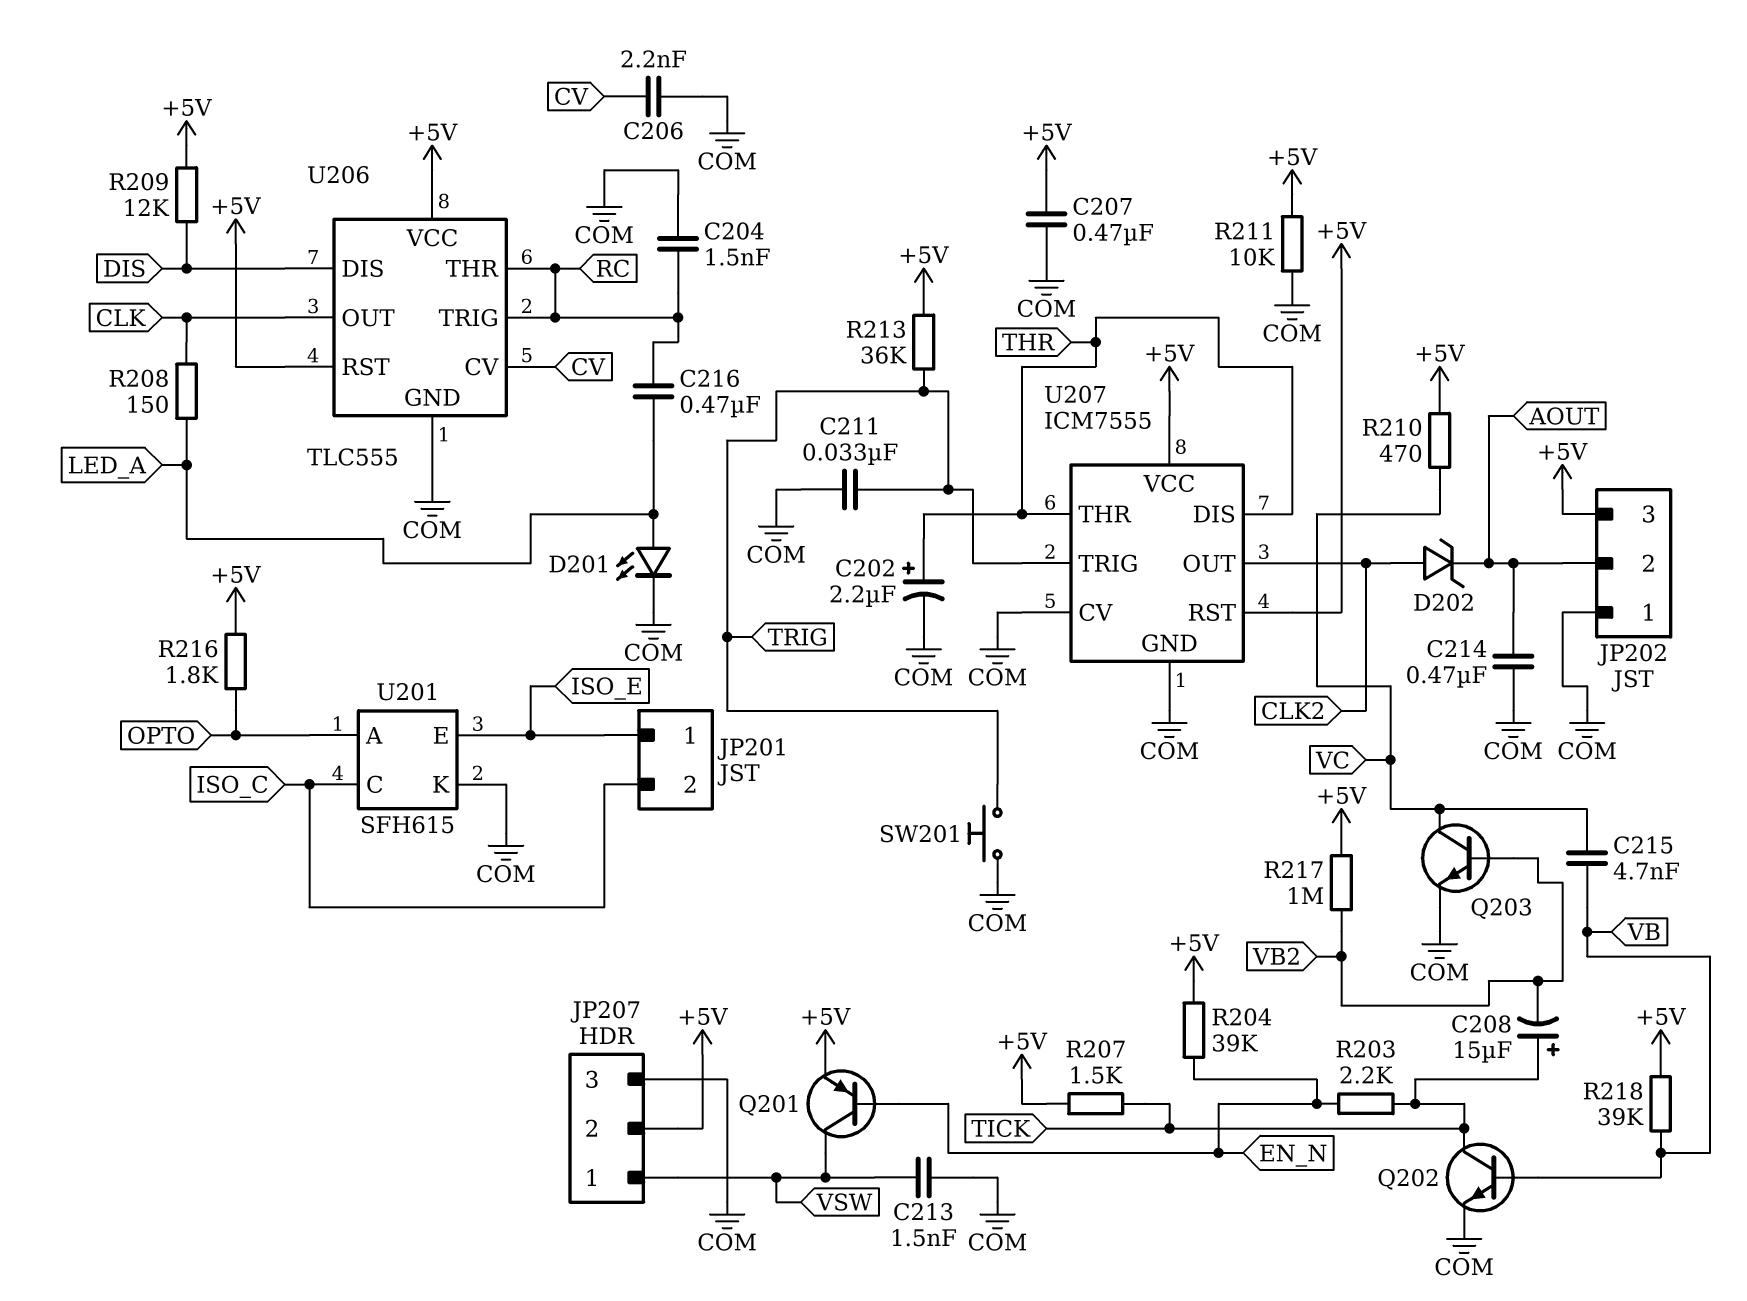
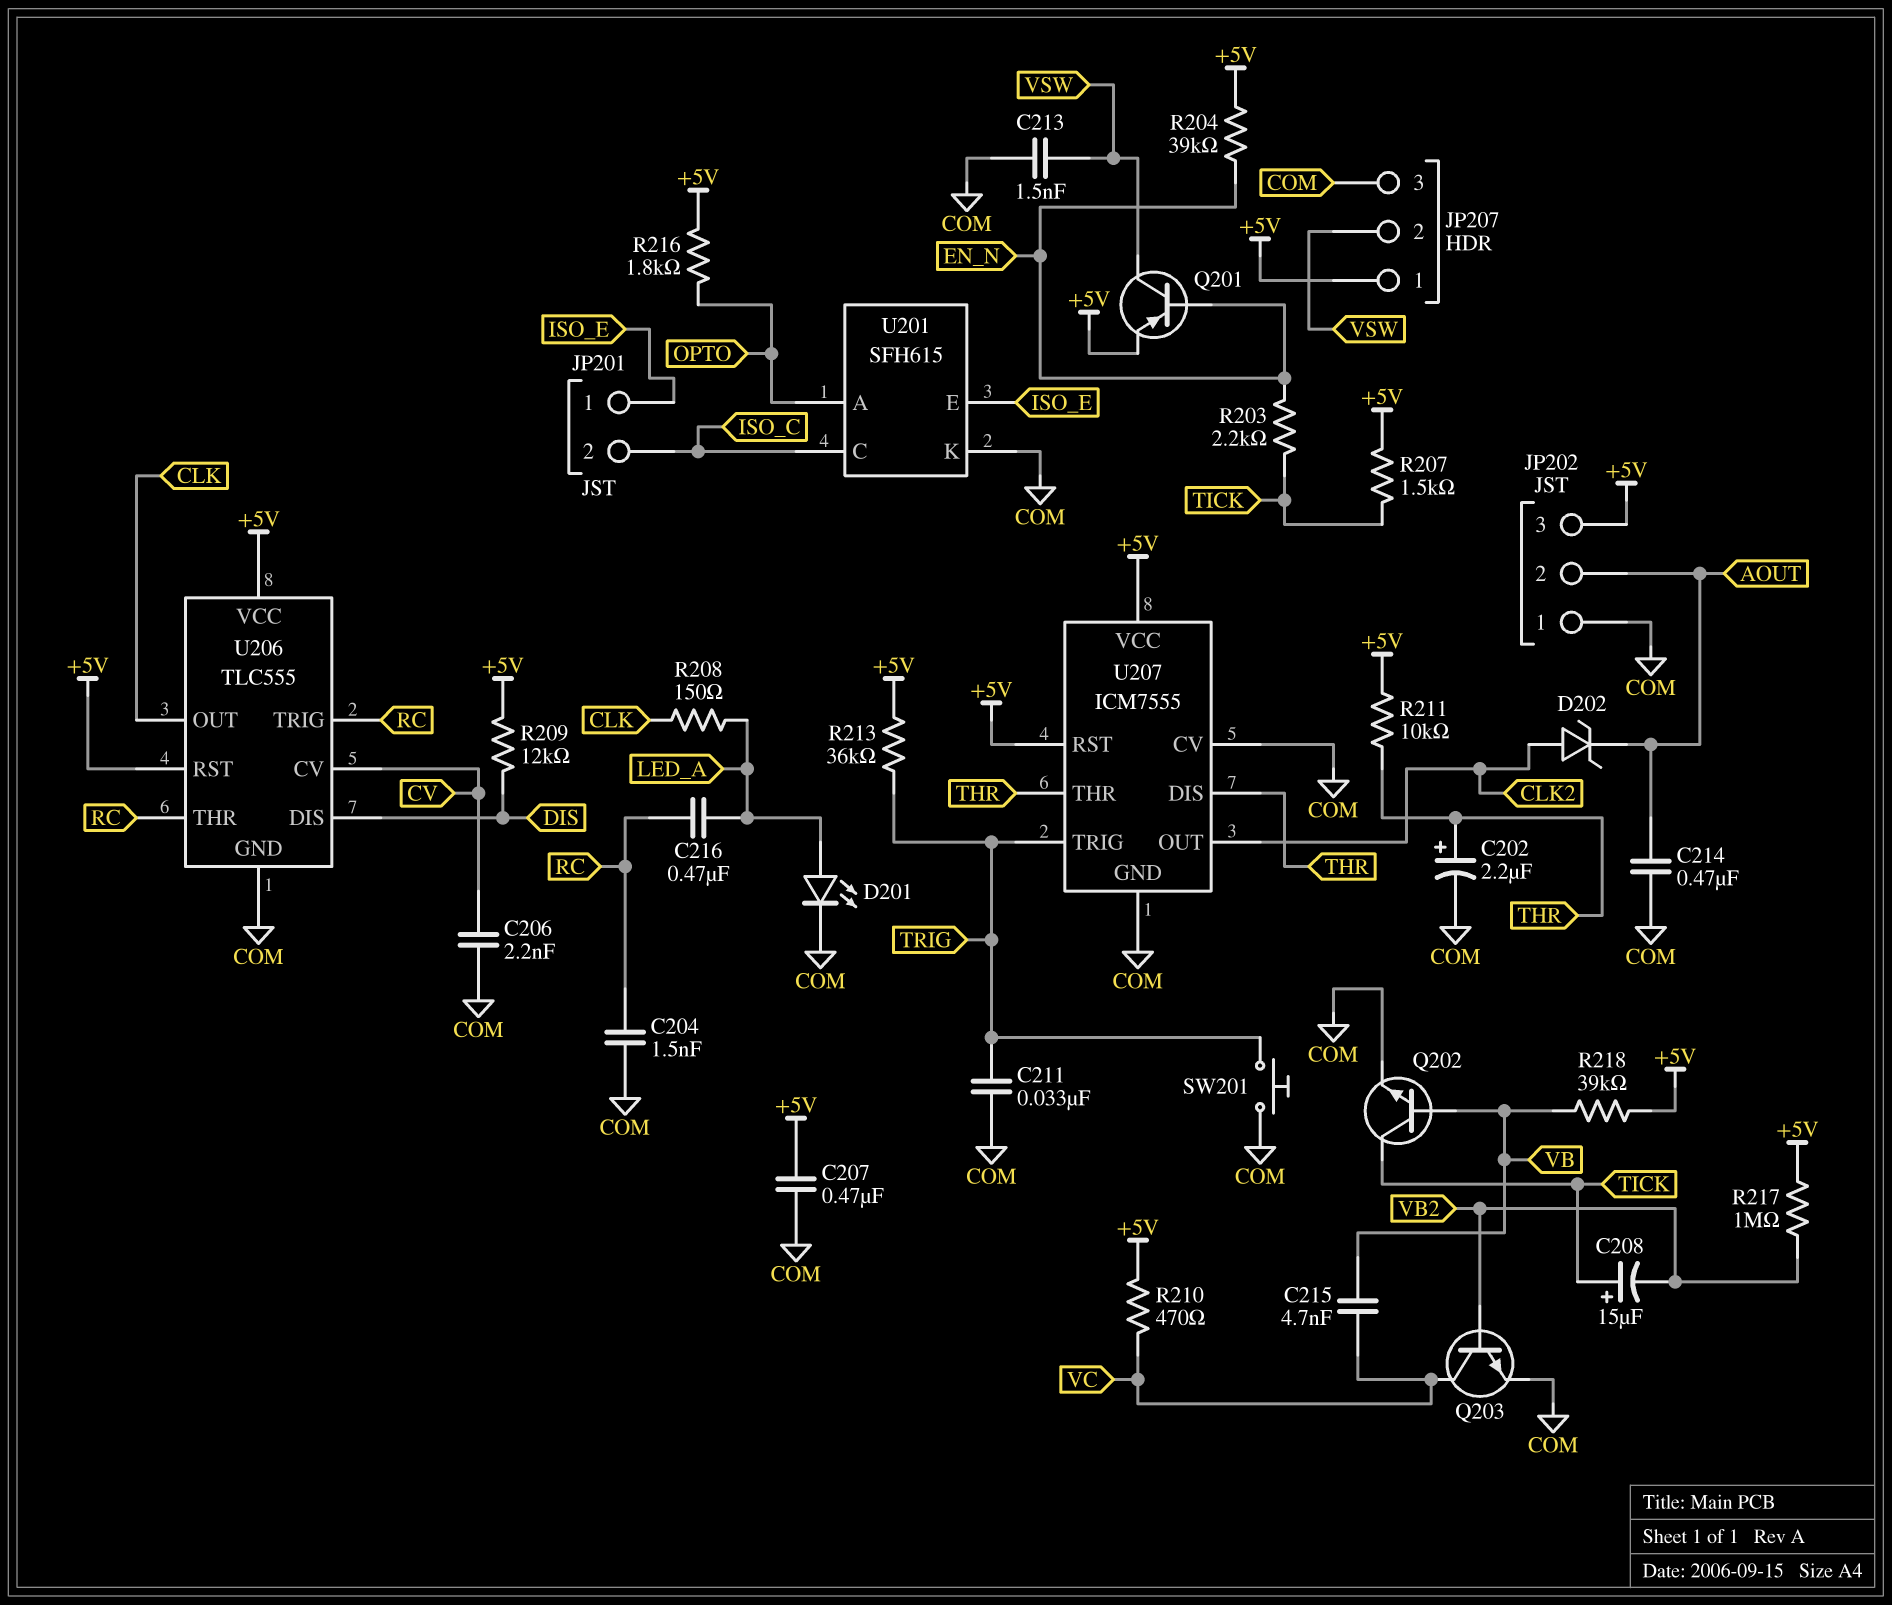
JP207 pin 1: VSW -> +5V
JP207 pin 2: +5V -> VSW
R211: 10k (+5V, COM) -> 10k (+5V, THR)

